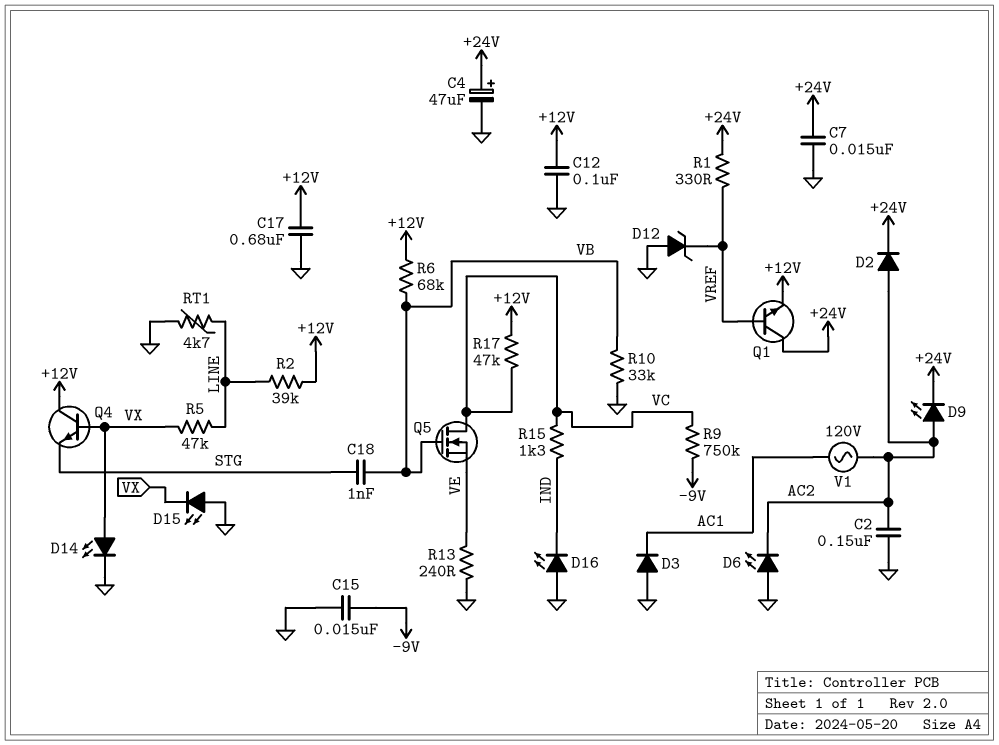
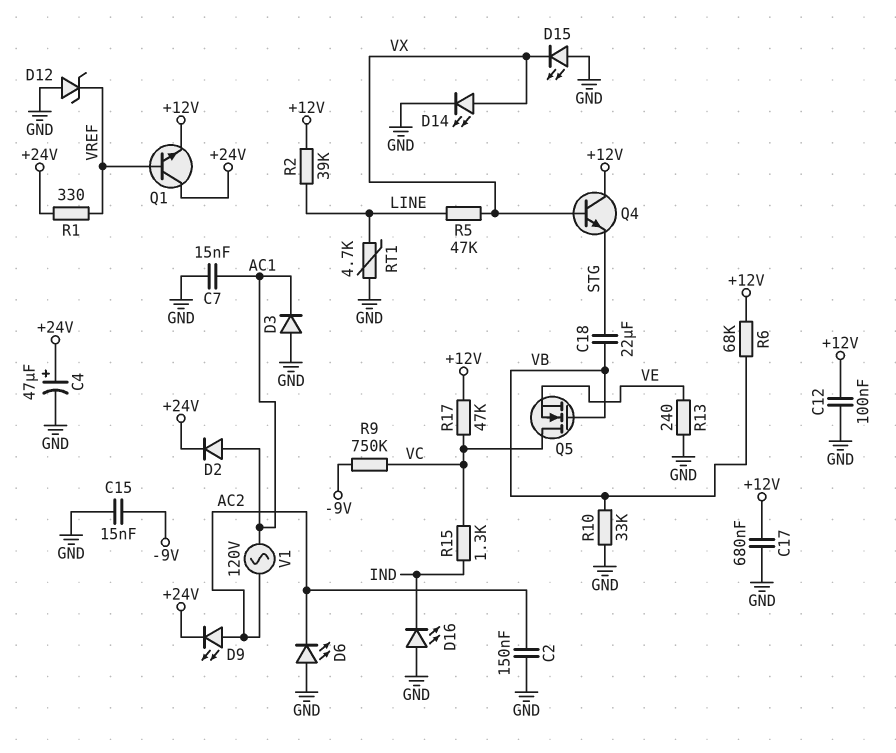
C7: 15nF (+24V, GND) -> 15nF (AC1, GND)
C18: 1nF (STG, VB) -> 22uF (STG, VB)
D2: diode (A AC2, K +24V) -> diode (A AC1, K +24V)

